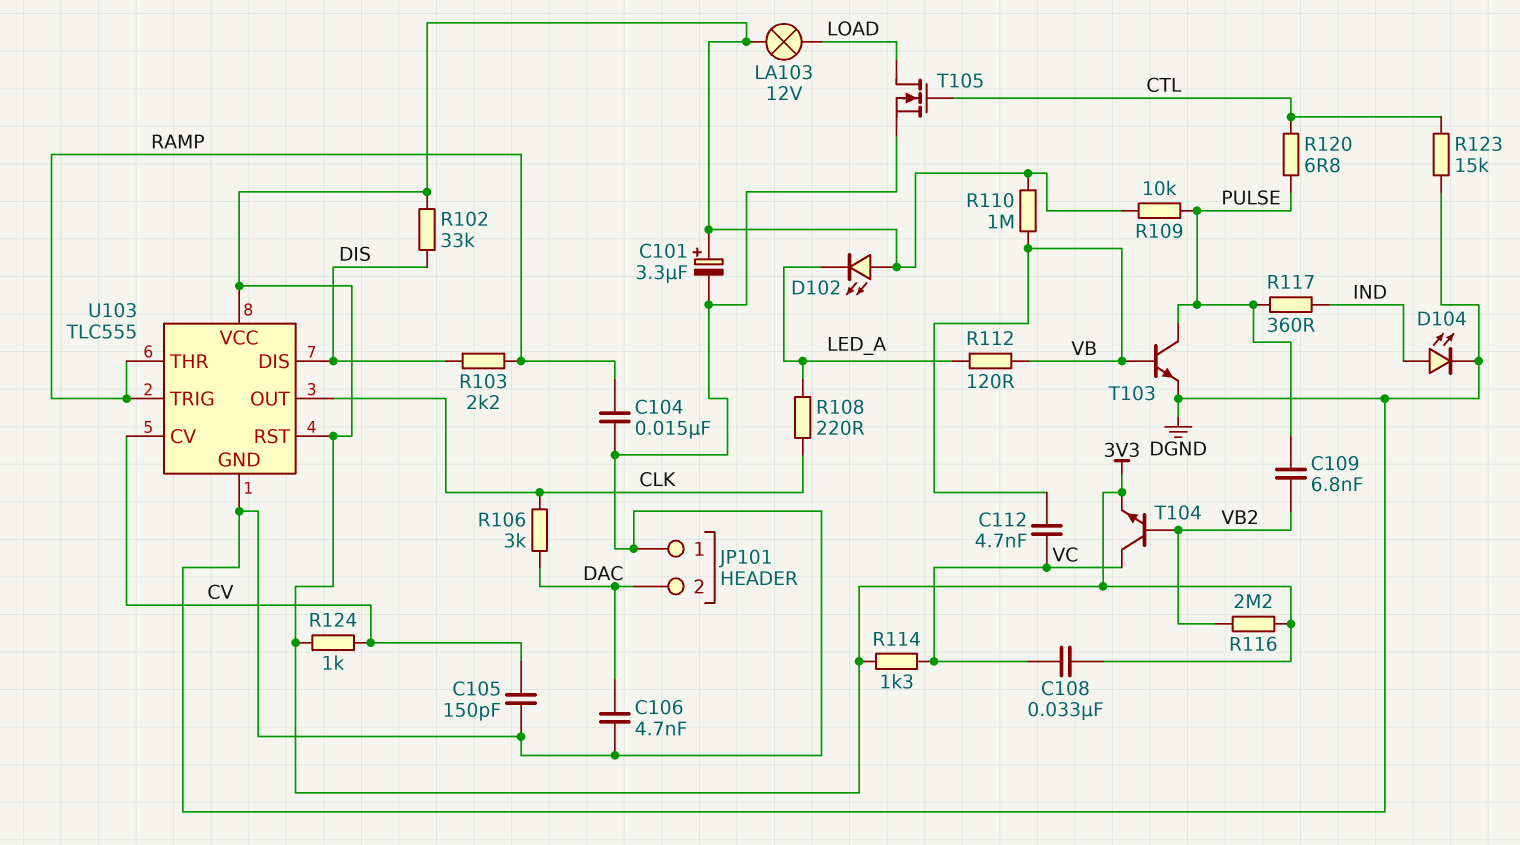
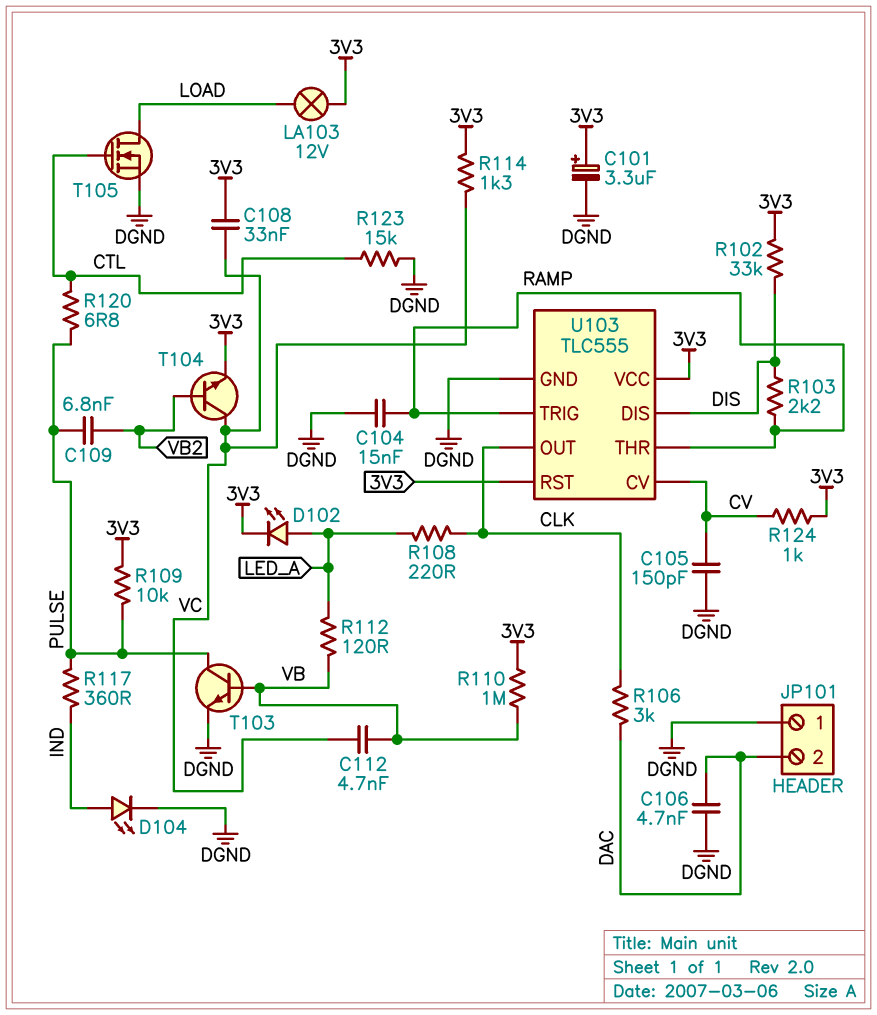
D102: LED (A 3V3, K LED_A) -> LED (A LED_A, K 3V3)
R116: 2.2M (3V3, VB2) -> none

